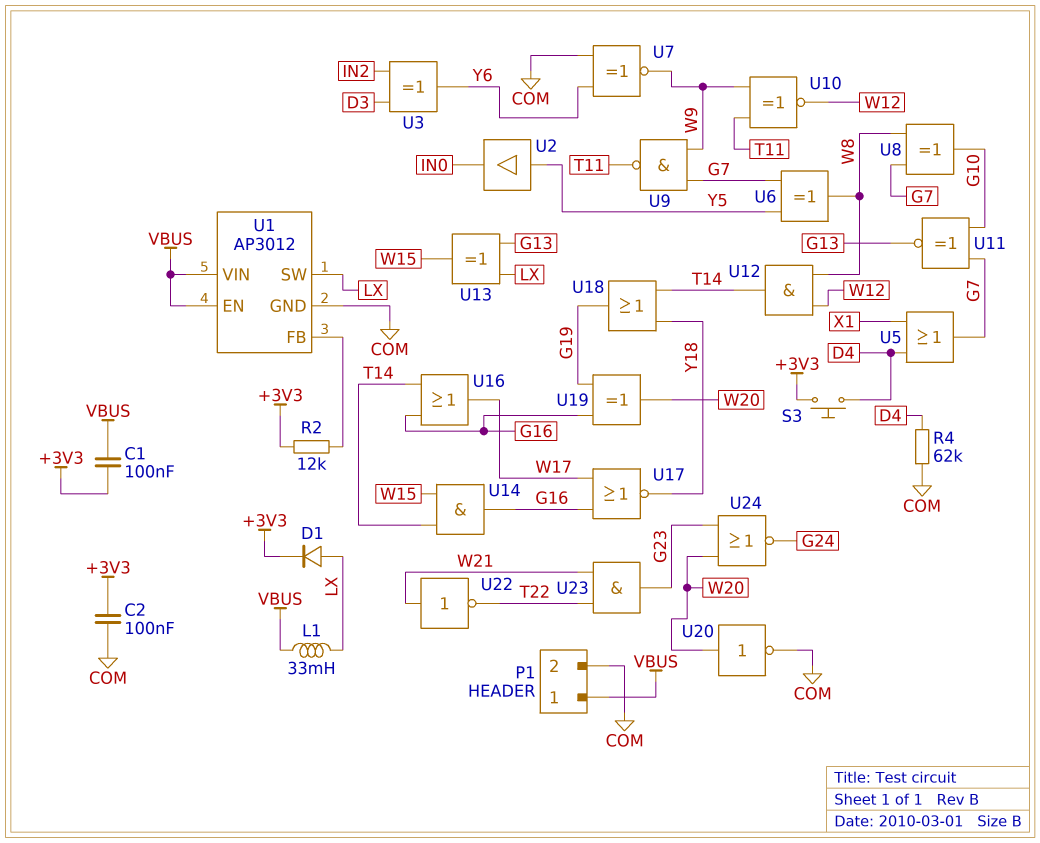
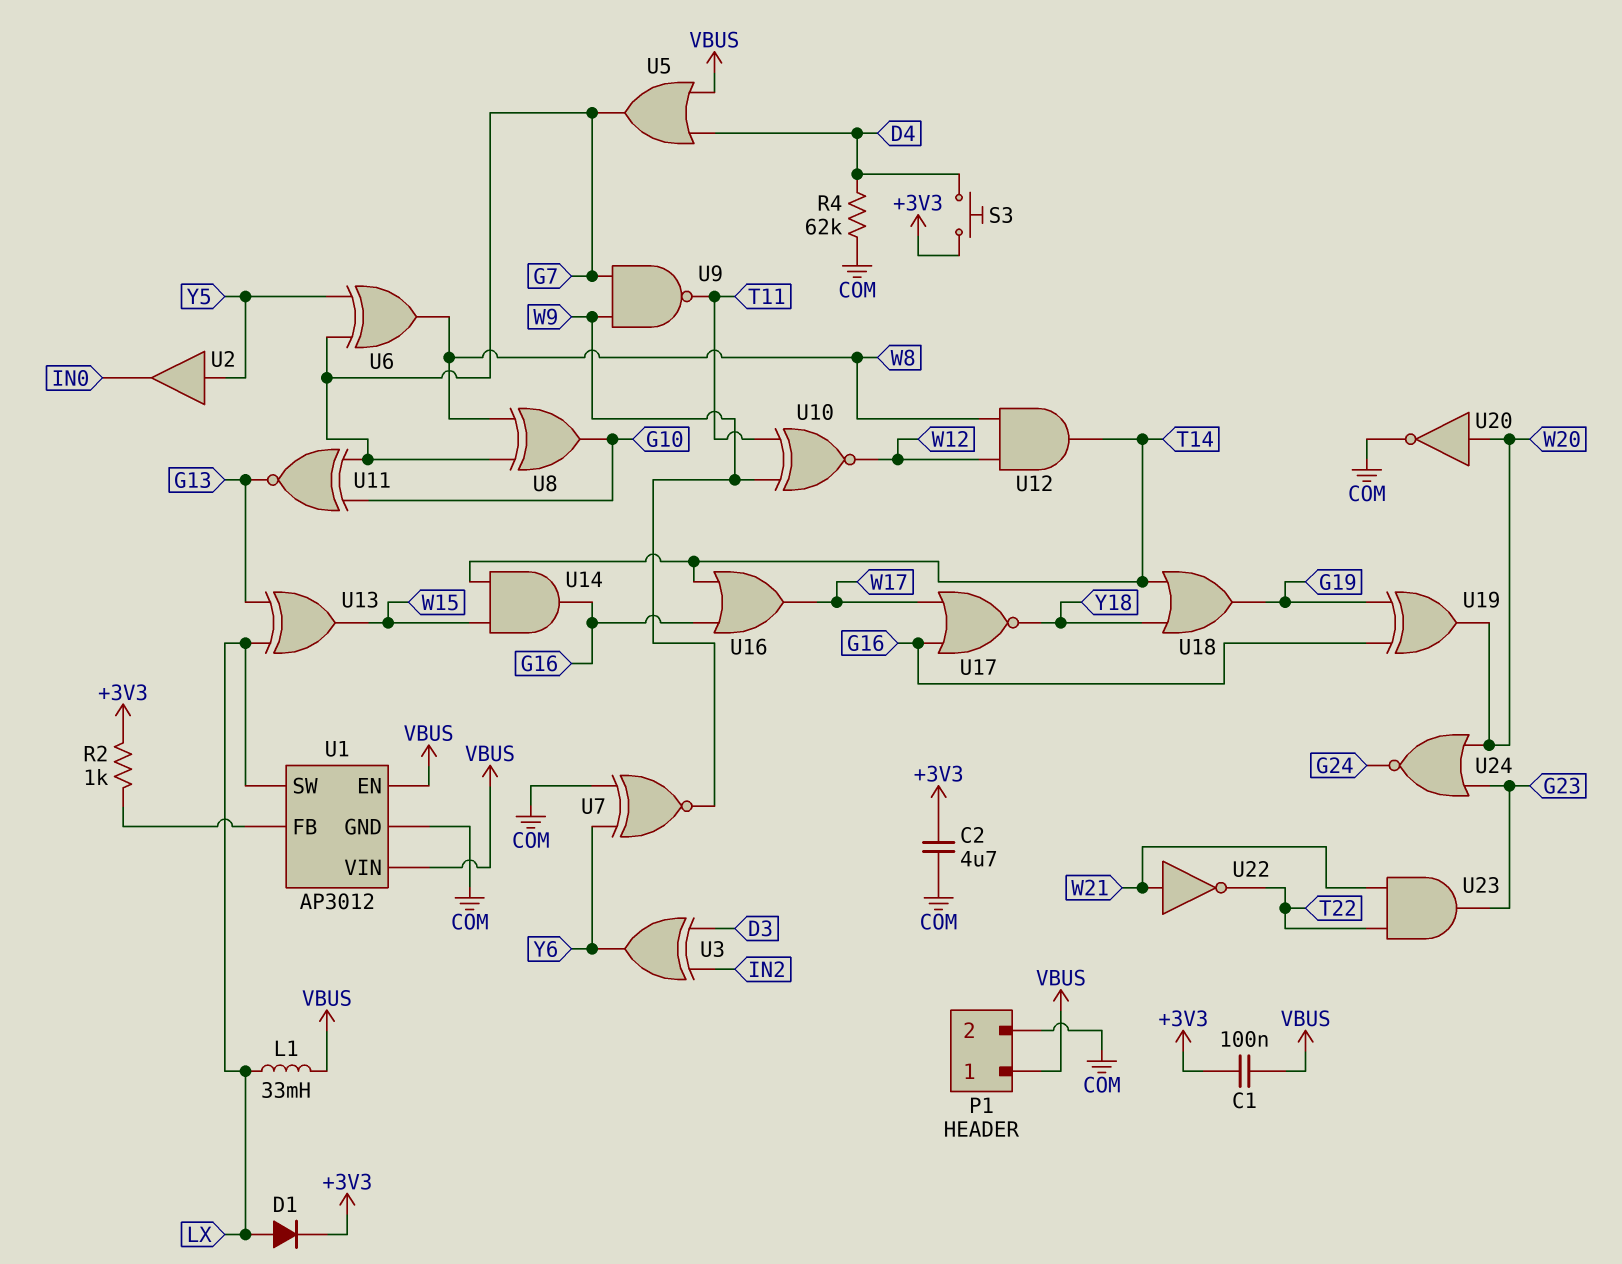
C2: 100nF (+3V3, COM) -> 4.7uF (+3V3, COM)
R2: 12k (+3V3, U1/FB) -> 1k (+3V3, U1/FB)
U5: OR (in D4, in X1, out G7) -> OR (in D4, in VBUS, out G7)

